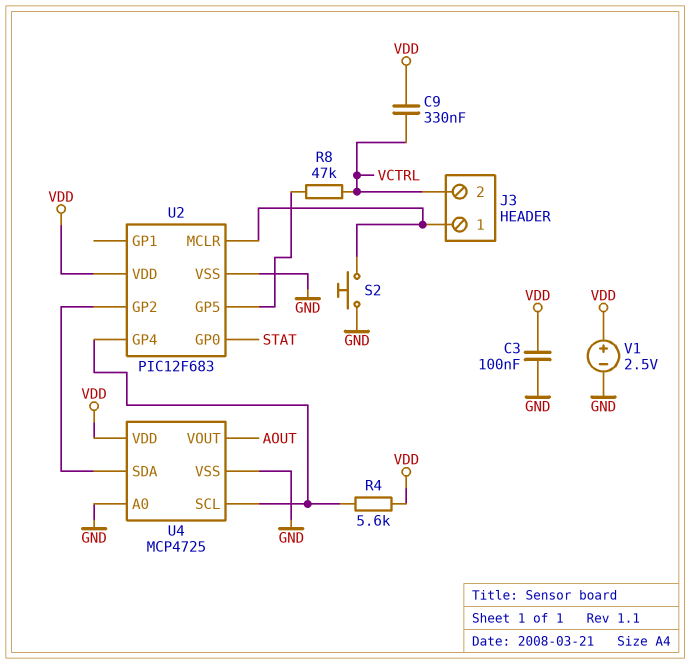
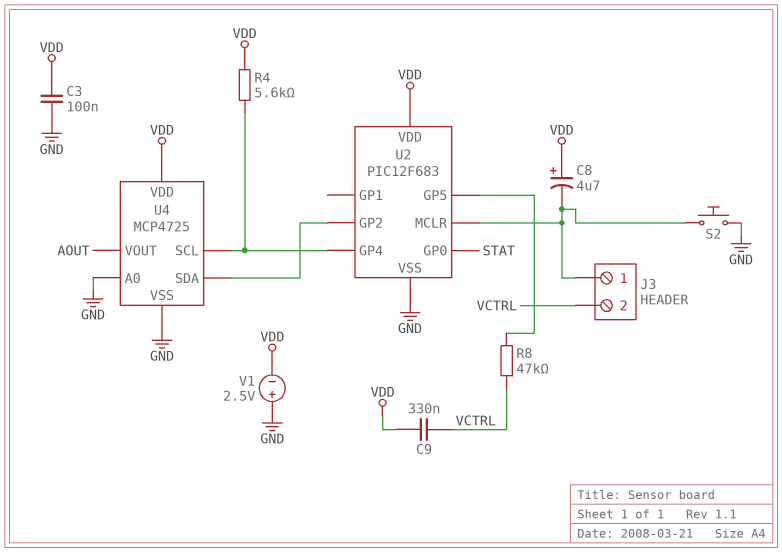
C8: none -> 4.7uF (plus VDD, minus J3/1)
V1: 2.5V (plus VDD, minus GND) -> 2.5V (plus GND, minus VDD)

